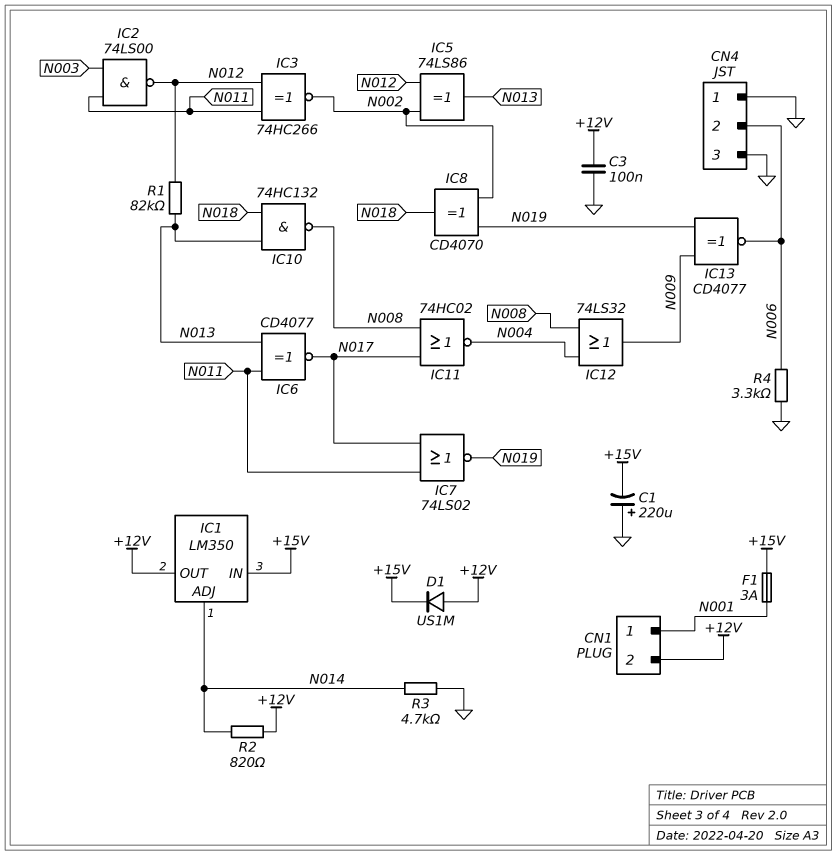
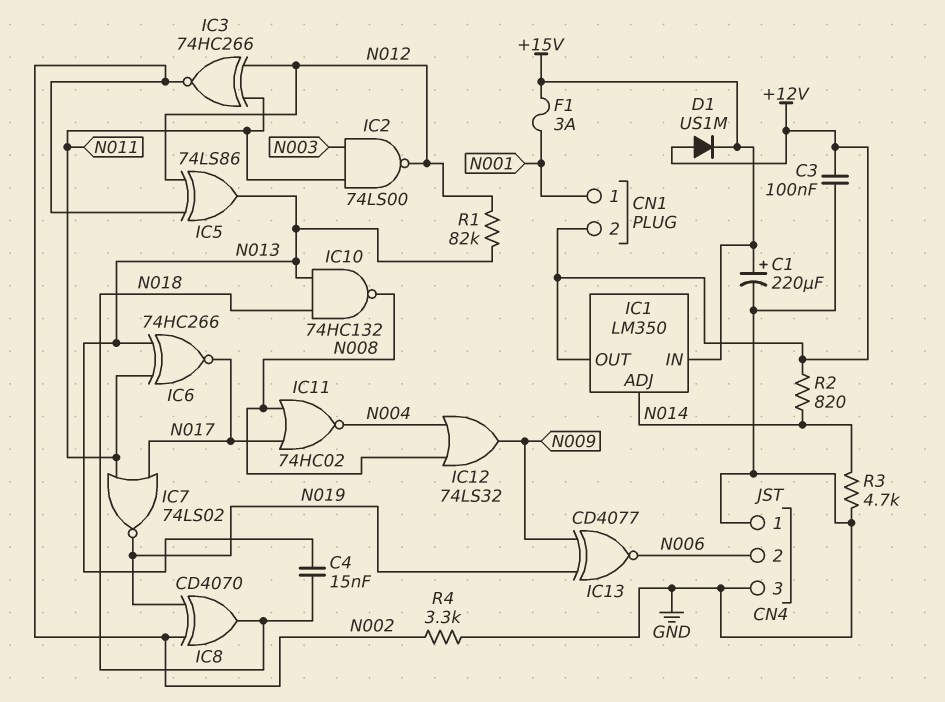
C1: 220uF (plus GND, minus +15V) -> 220uF (plus +15V, minus GND)
C4: none -> 15nF (N013, N018)
IC6: XNOR CD4077 (in N011, in N013, out N017) -> XNOR 74HC266 (in N011, in N013, out N017)
R4: 3.3k (GND, N006) -> 3.3k (GND, N002)

